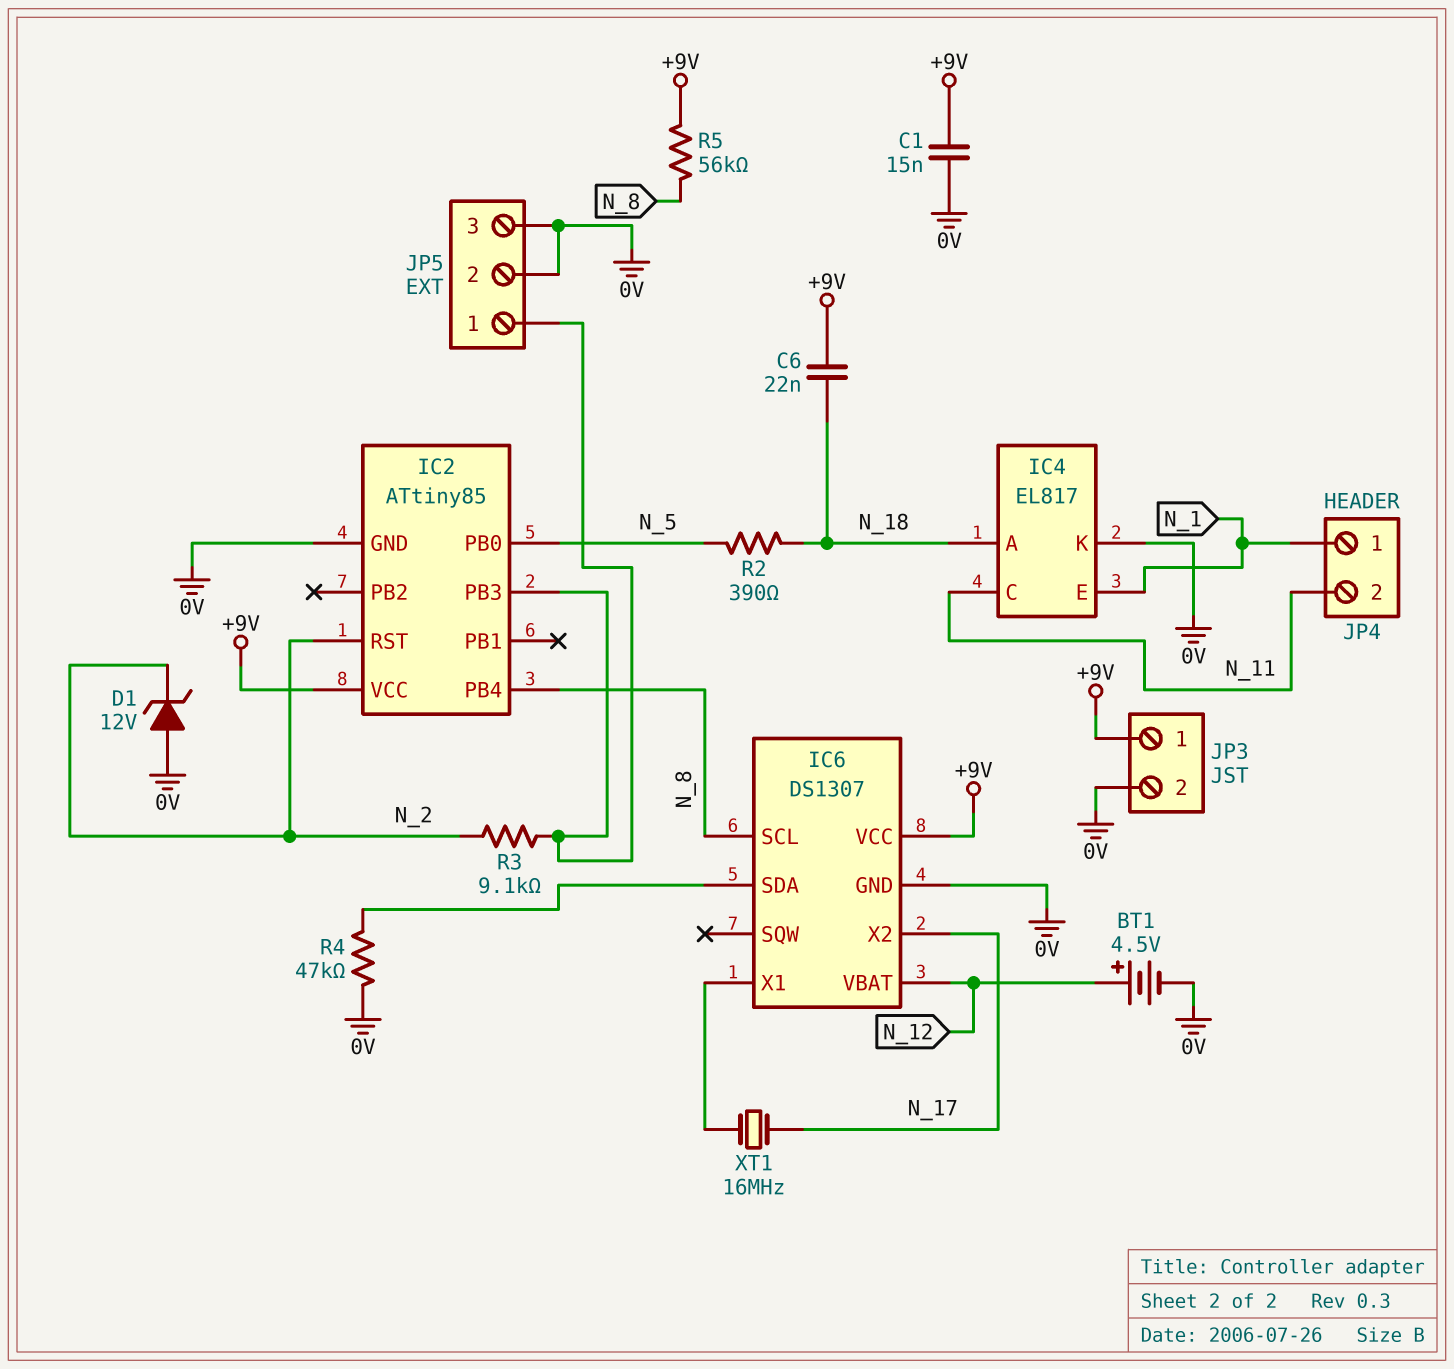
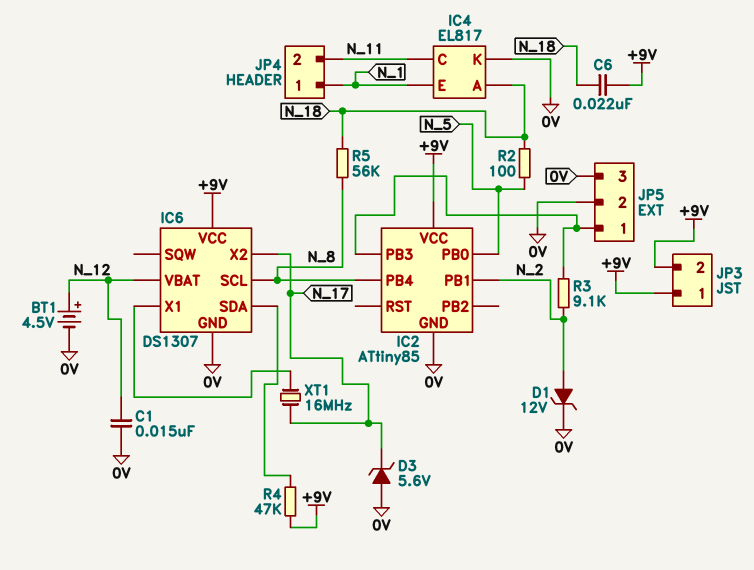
C1: 15nF (+9V, 0V) -> 15nF (0V, N_12)
D1: zener 12V (A 0V, K N_2) -> zener 12V (A N_2, K 0V)
D3: none -> zener 5.6V (A 0V, K N_17)
IC2 pin PB1: none -> N_2
IC2 pin RST: N_2 -> none
JP3 pin 2: 0V -> +9V
R2: 390 (N_5, N_18) -> 100 (N_5, N_18)
R4: 47k (0V, IC6/SDA) -> 47k (+9V, IC6/SDA)
R5: 56k (+9V, N_8) -> 56k (N_8, N_18)

